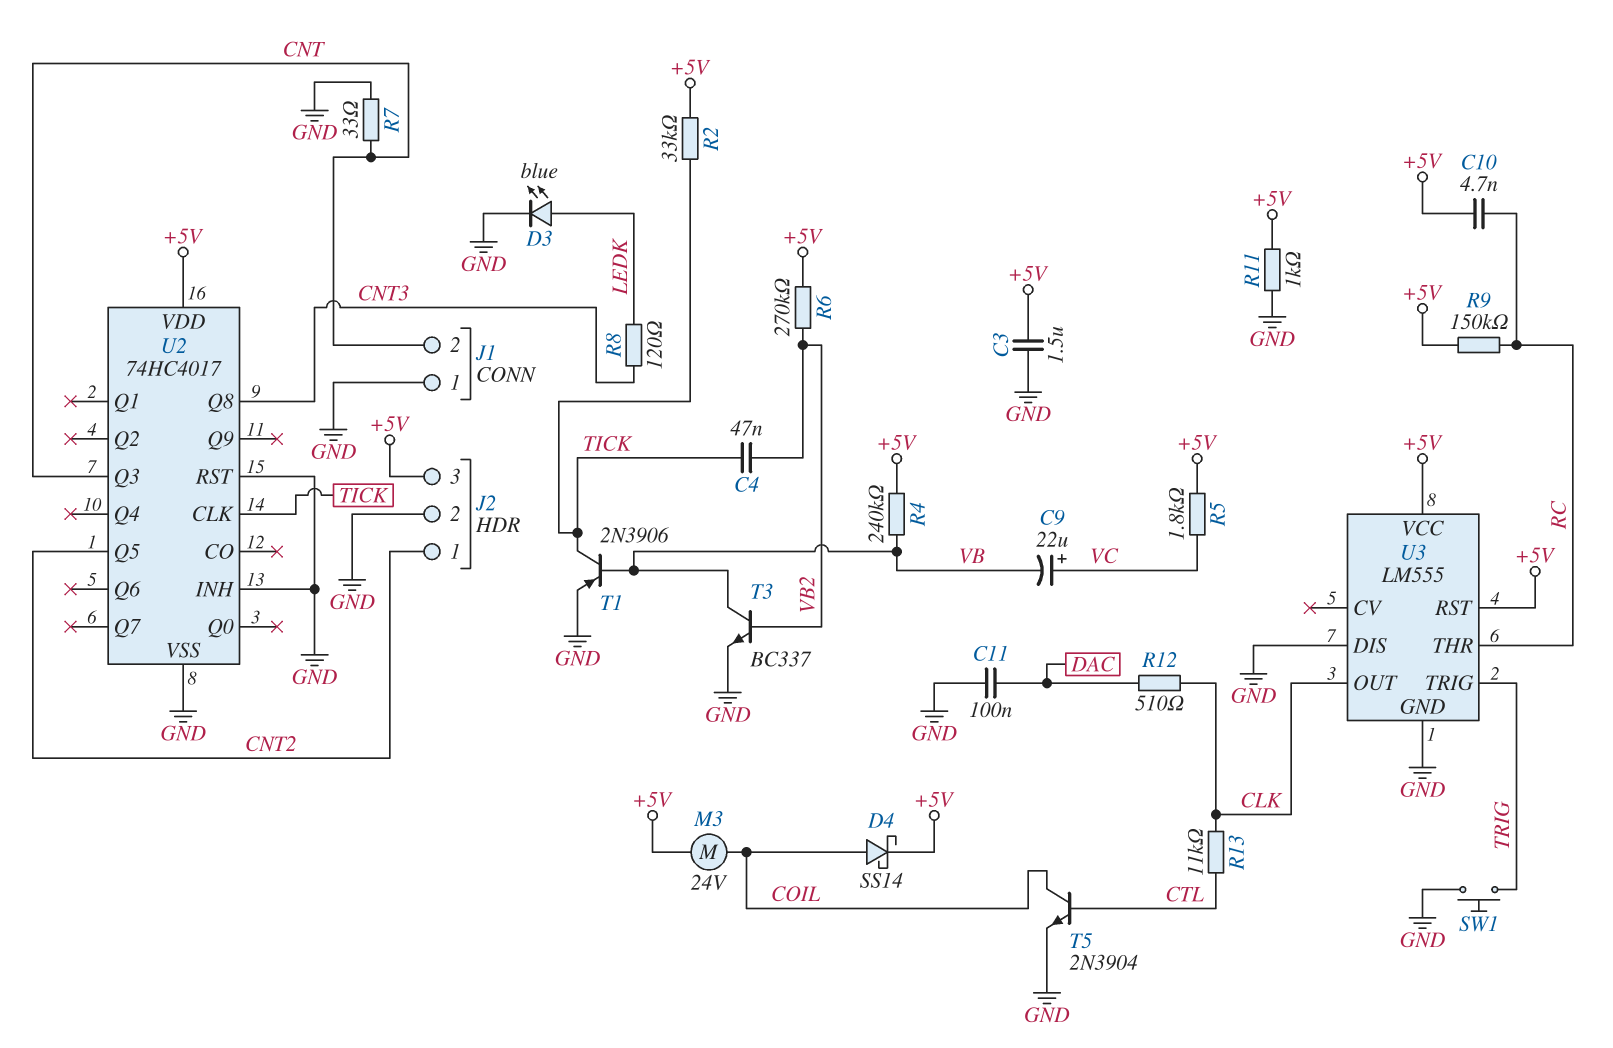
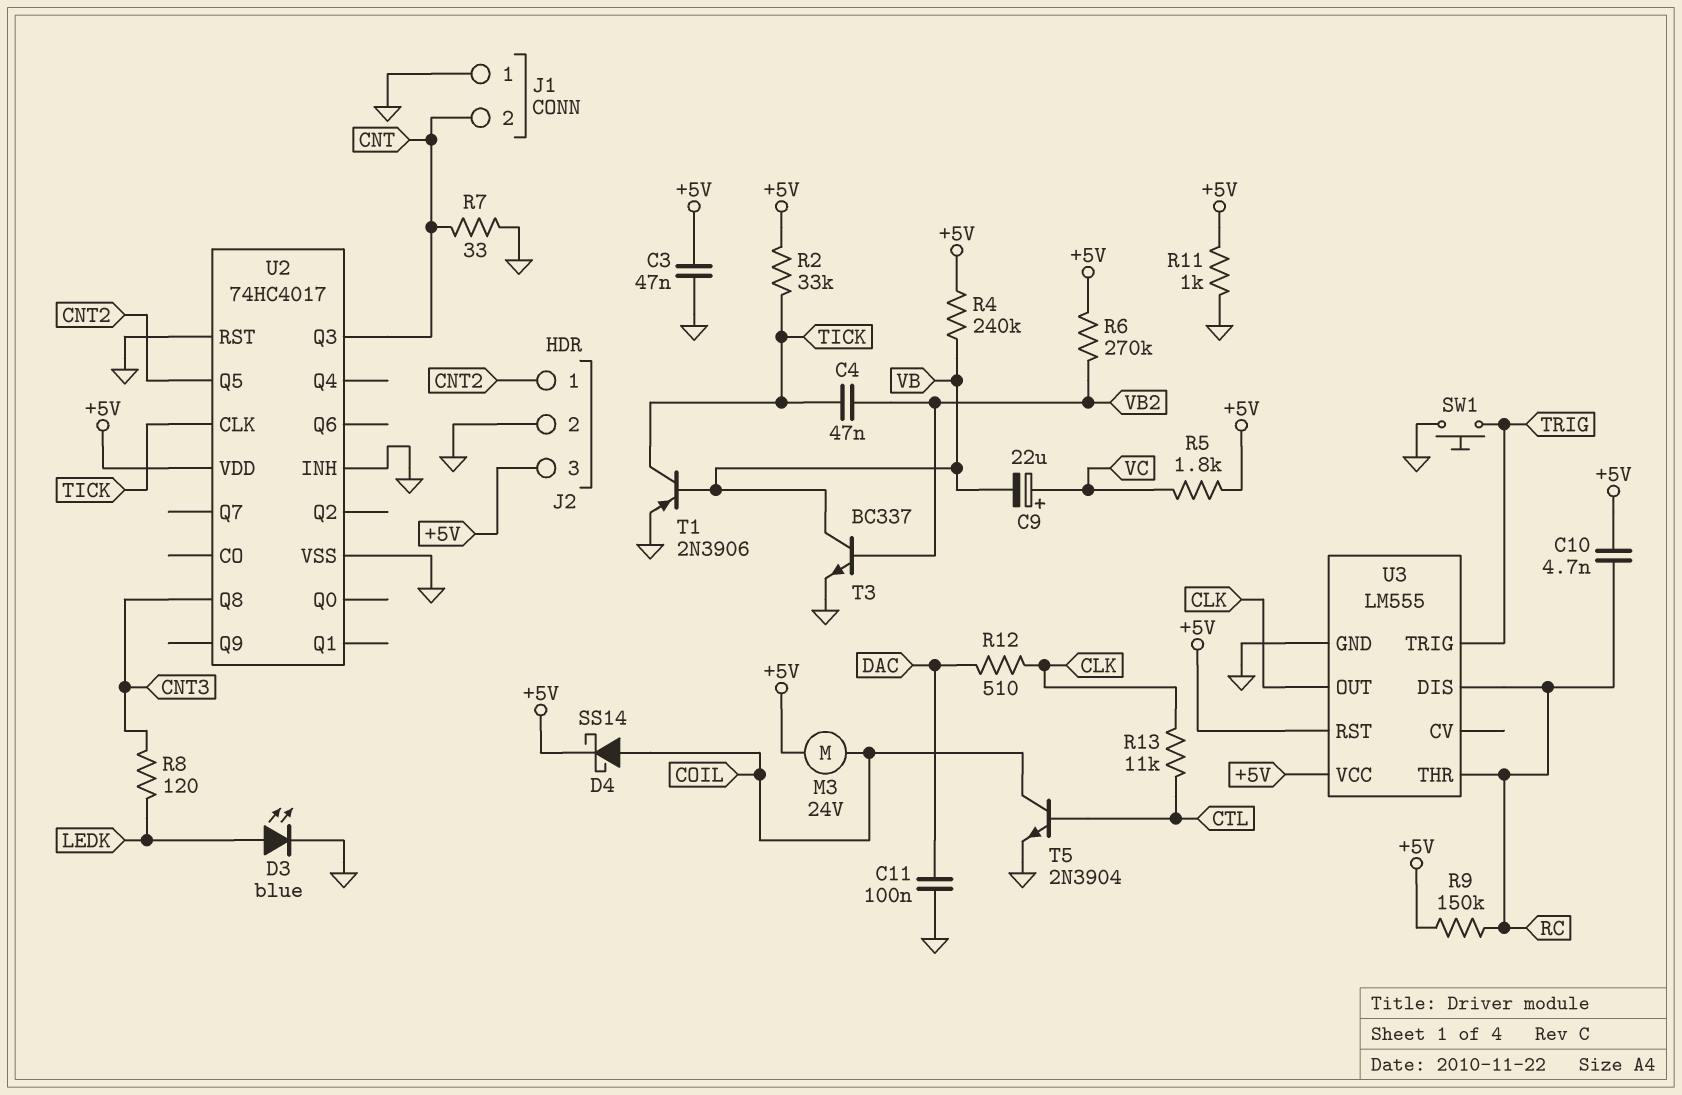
C3: 1.5uF (+5V, GND) -> 47nF (+5V, GND)
U3 pin DIS: GND -> RC

